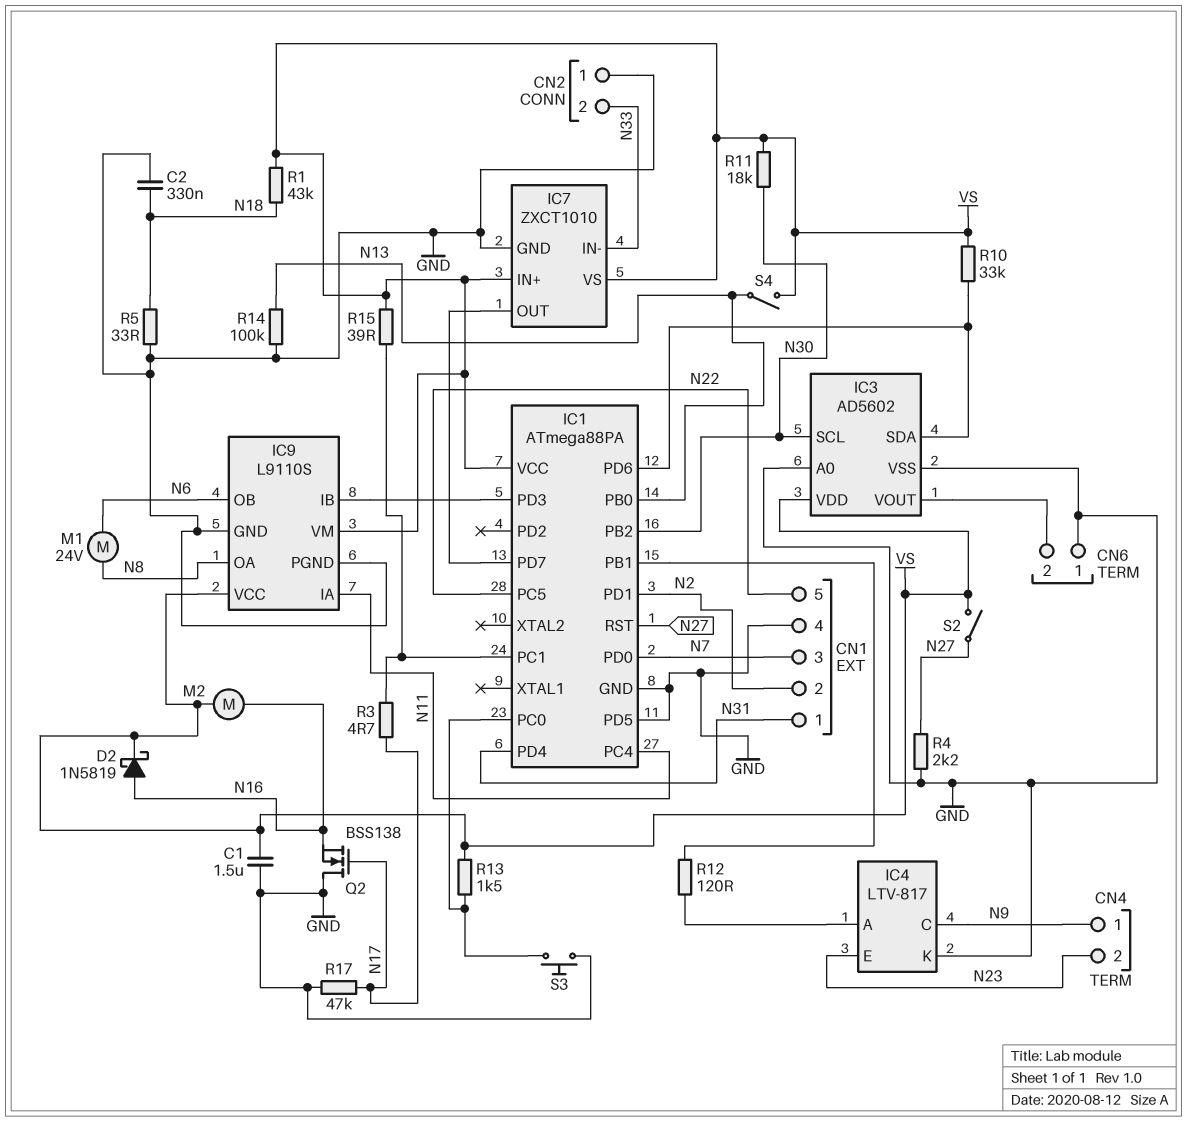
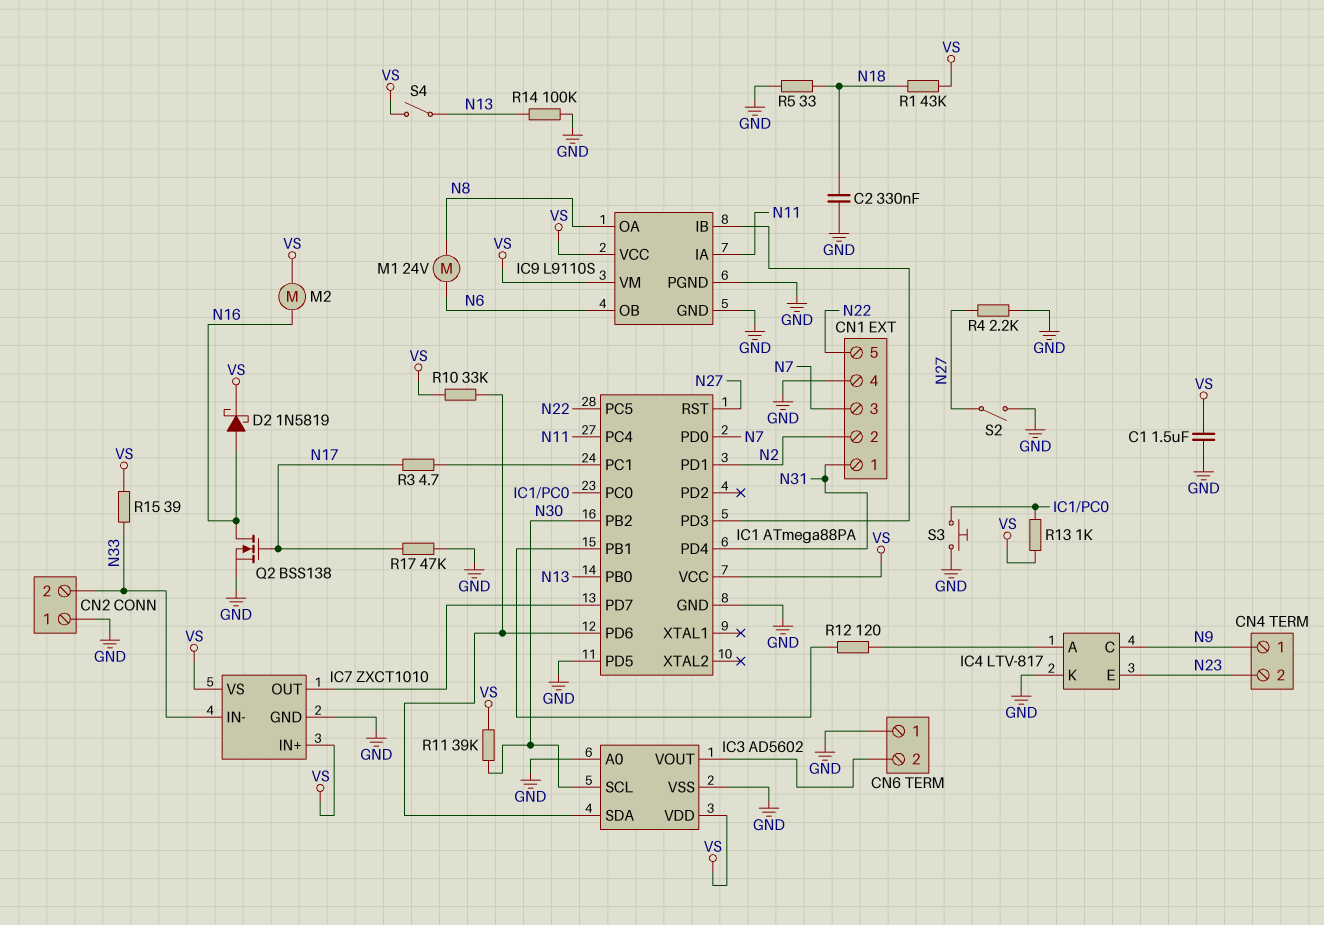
Q2: NMOS BSS138 (G N17, D GND, S N16) -> NMOS BSS138 (G N17, D N16, S GND)
R11: 18k (N30, VS) -> 39k (N30, VS)
R13: 1.5k (IC1/PC0, VS) -> 1k (IC1/PC0, VS)
R15: 39 (IC1/PC1, VS) -> 39 (N33, VS)
S2: switch (N27, VS) -> switch (GND, N27)

